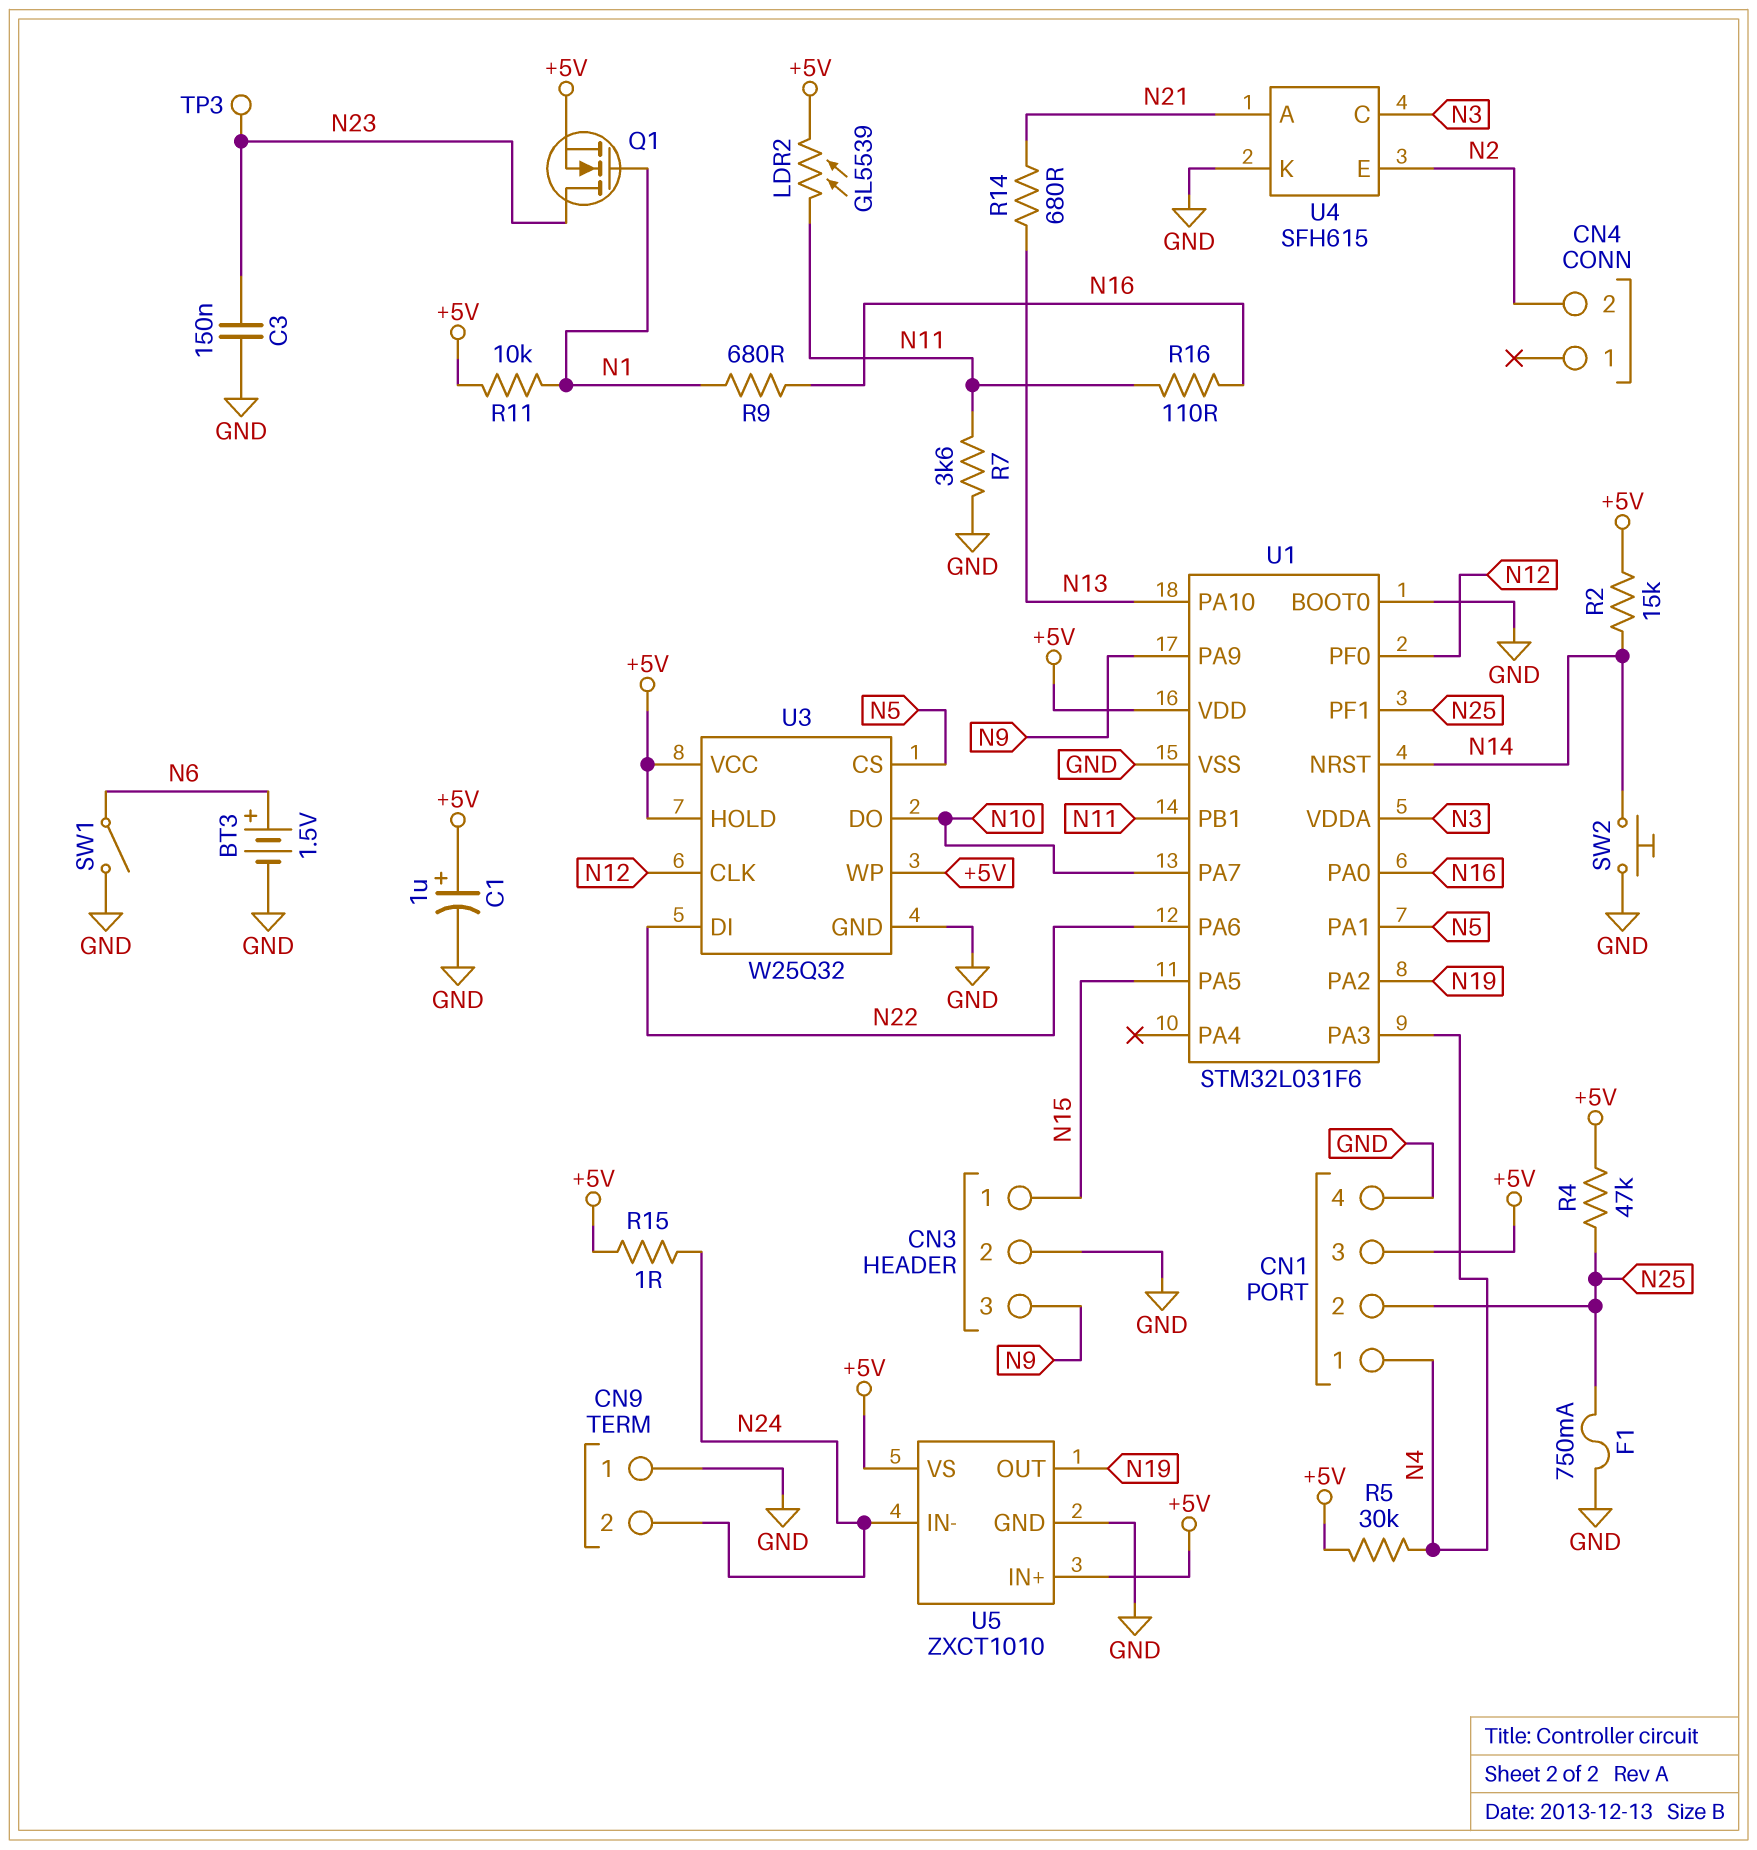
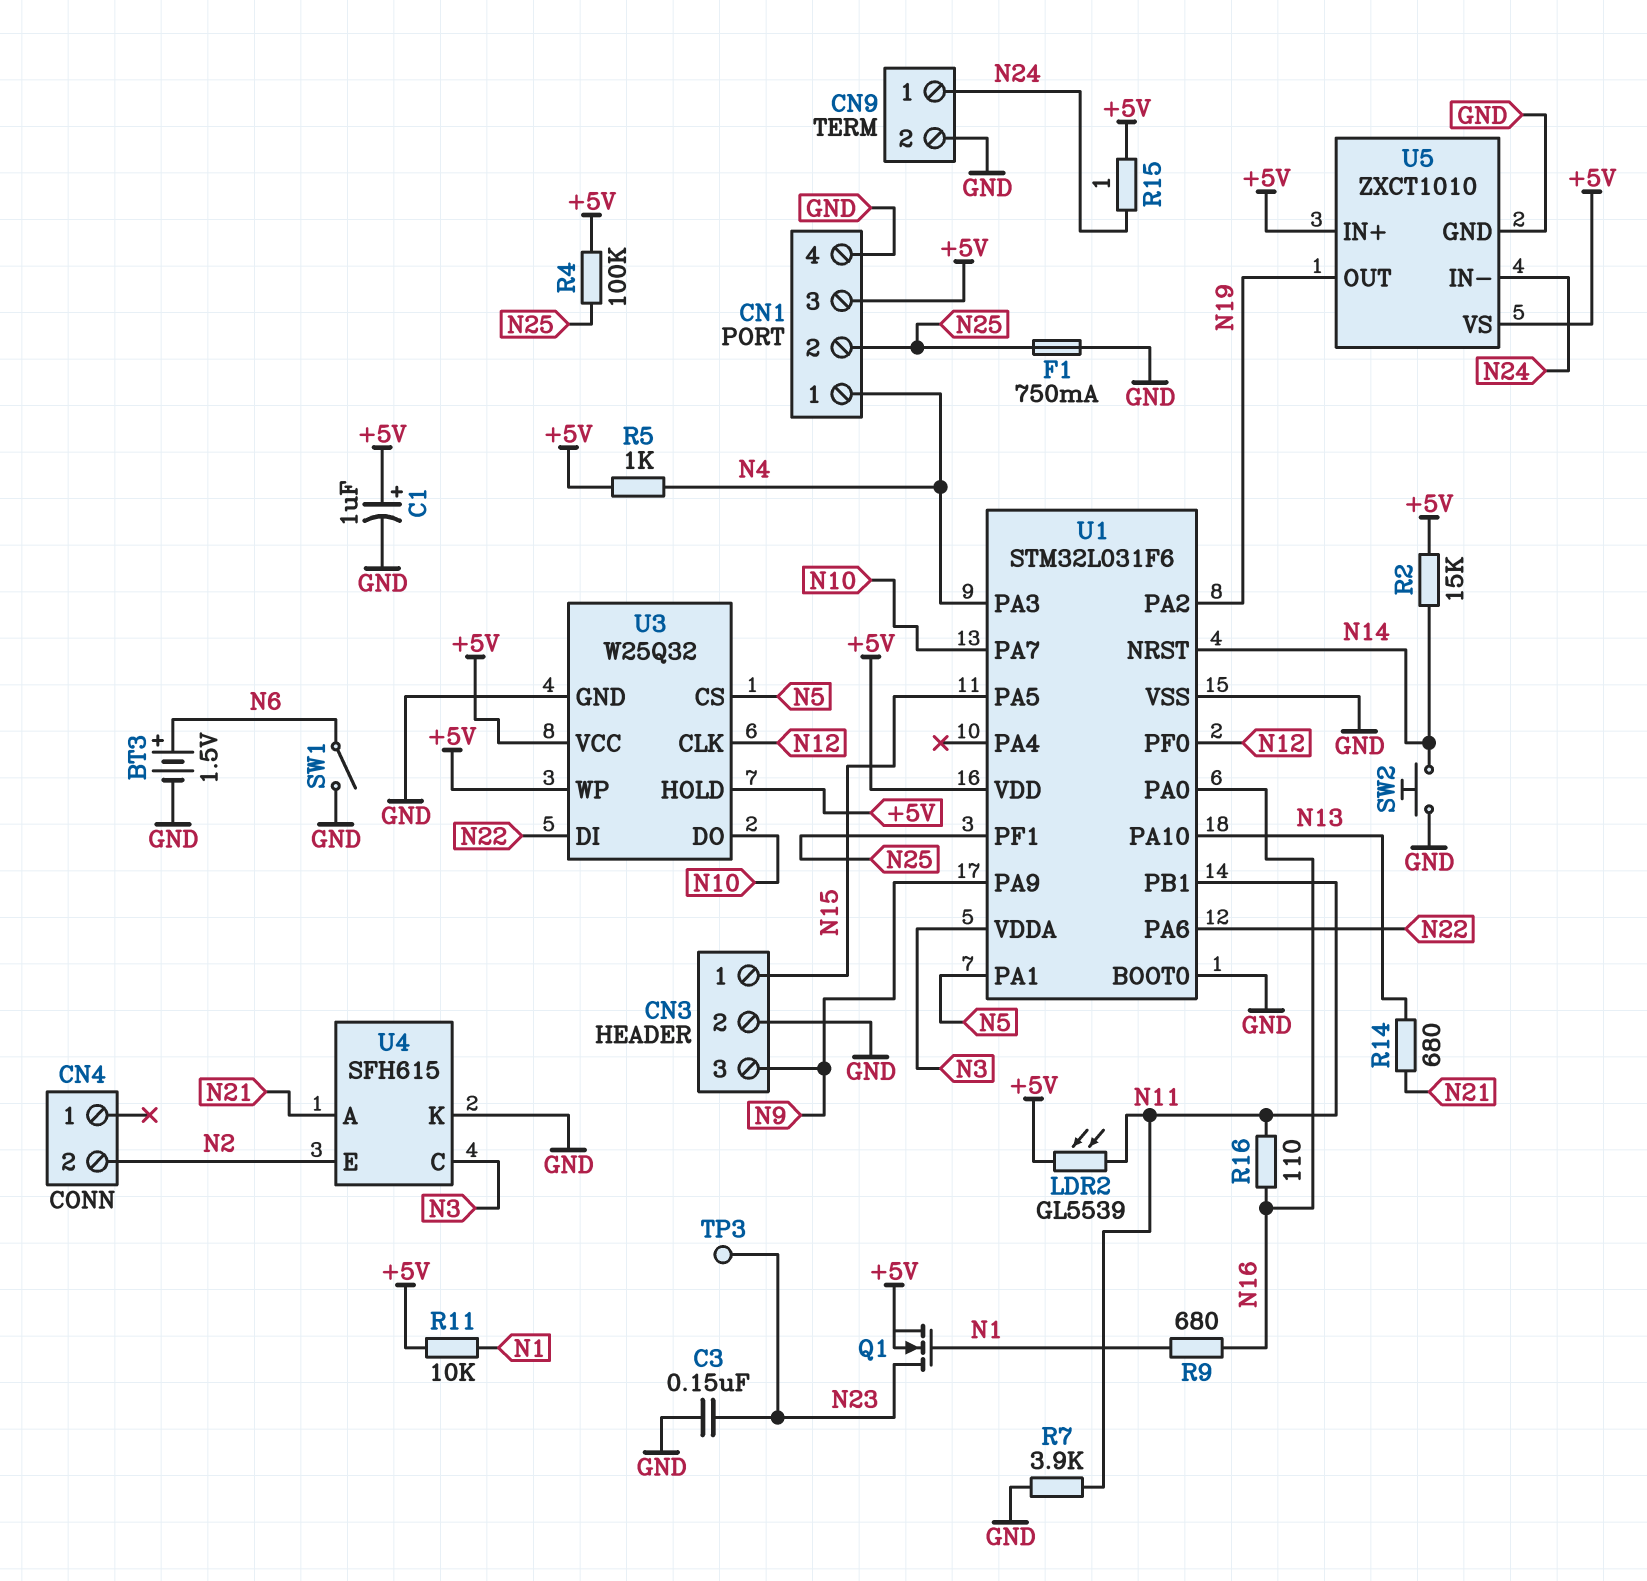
CN9 pin 1: GND -> N24
CN9 pin 2: N24 -> GND
R4: 47k (+5V, N25) -> 100k (+5V, N25)
R5: 30k (+5V, N4) -> 1k (+5V, N4)
R7: 3.6k (GND, N11) -> 3.9k (GND, N11)

